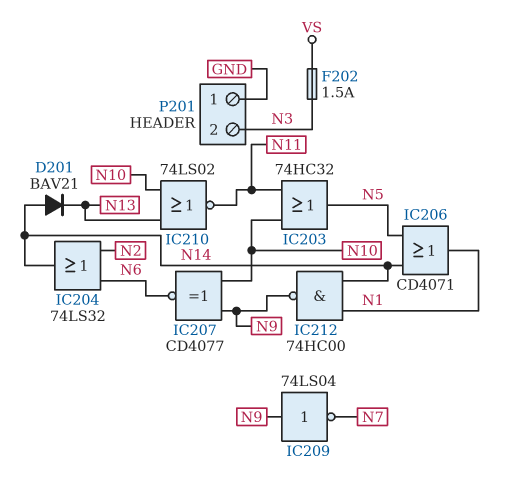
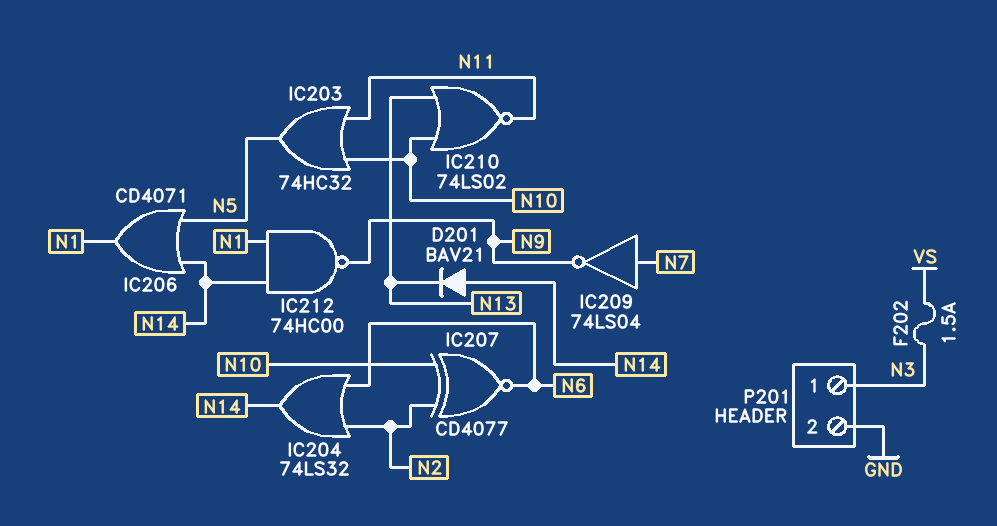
IC207: XNOR CD4077 (in N9, in N10, out N6) -> XNOR CD4077 (in N2, in N10, out N6)
IC209: NOT 74LS04 (in N9, out N7) -> NOT 74LS04 (in N7, out N9)
P201 pin 1: GND -> N3
P201 pin 2: N3 -> GND

